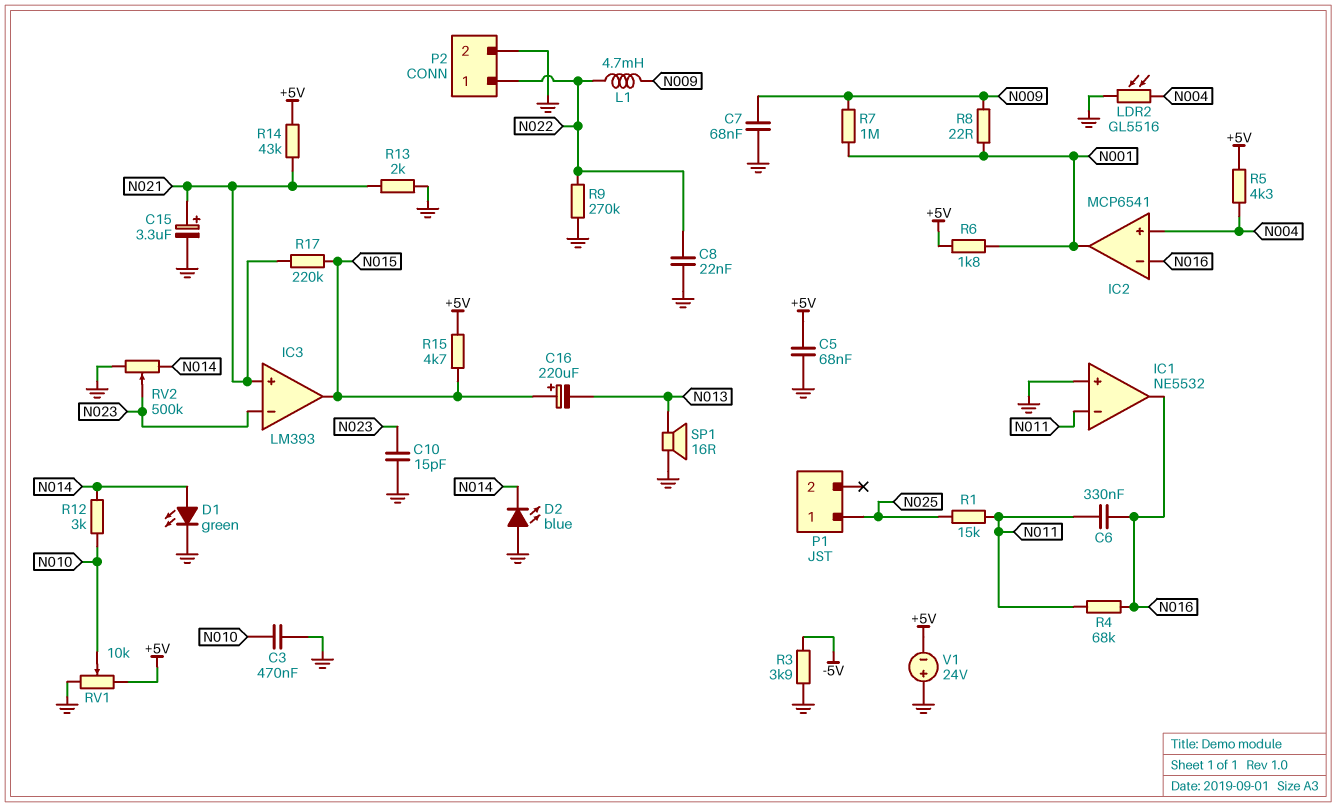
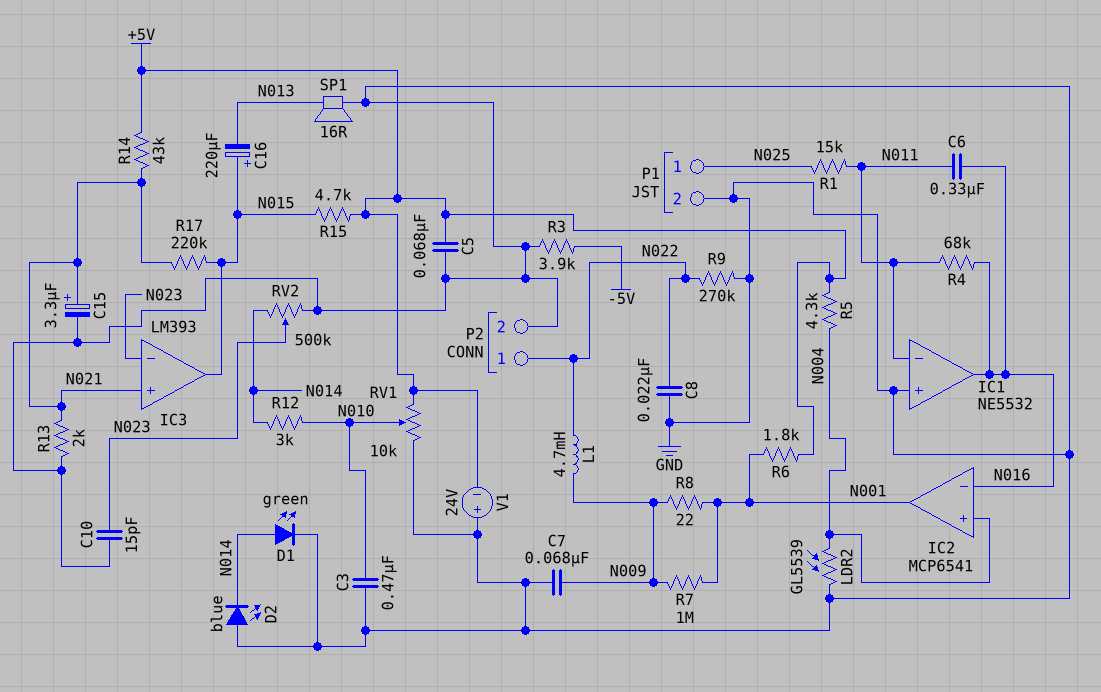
LDR2: GL5516 (GND, N004) -> GL5539 (GND, N004)
P1 pin 2: none -> GND

